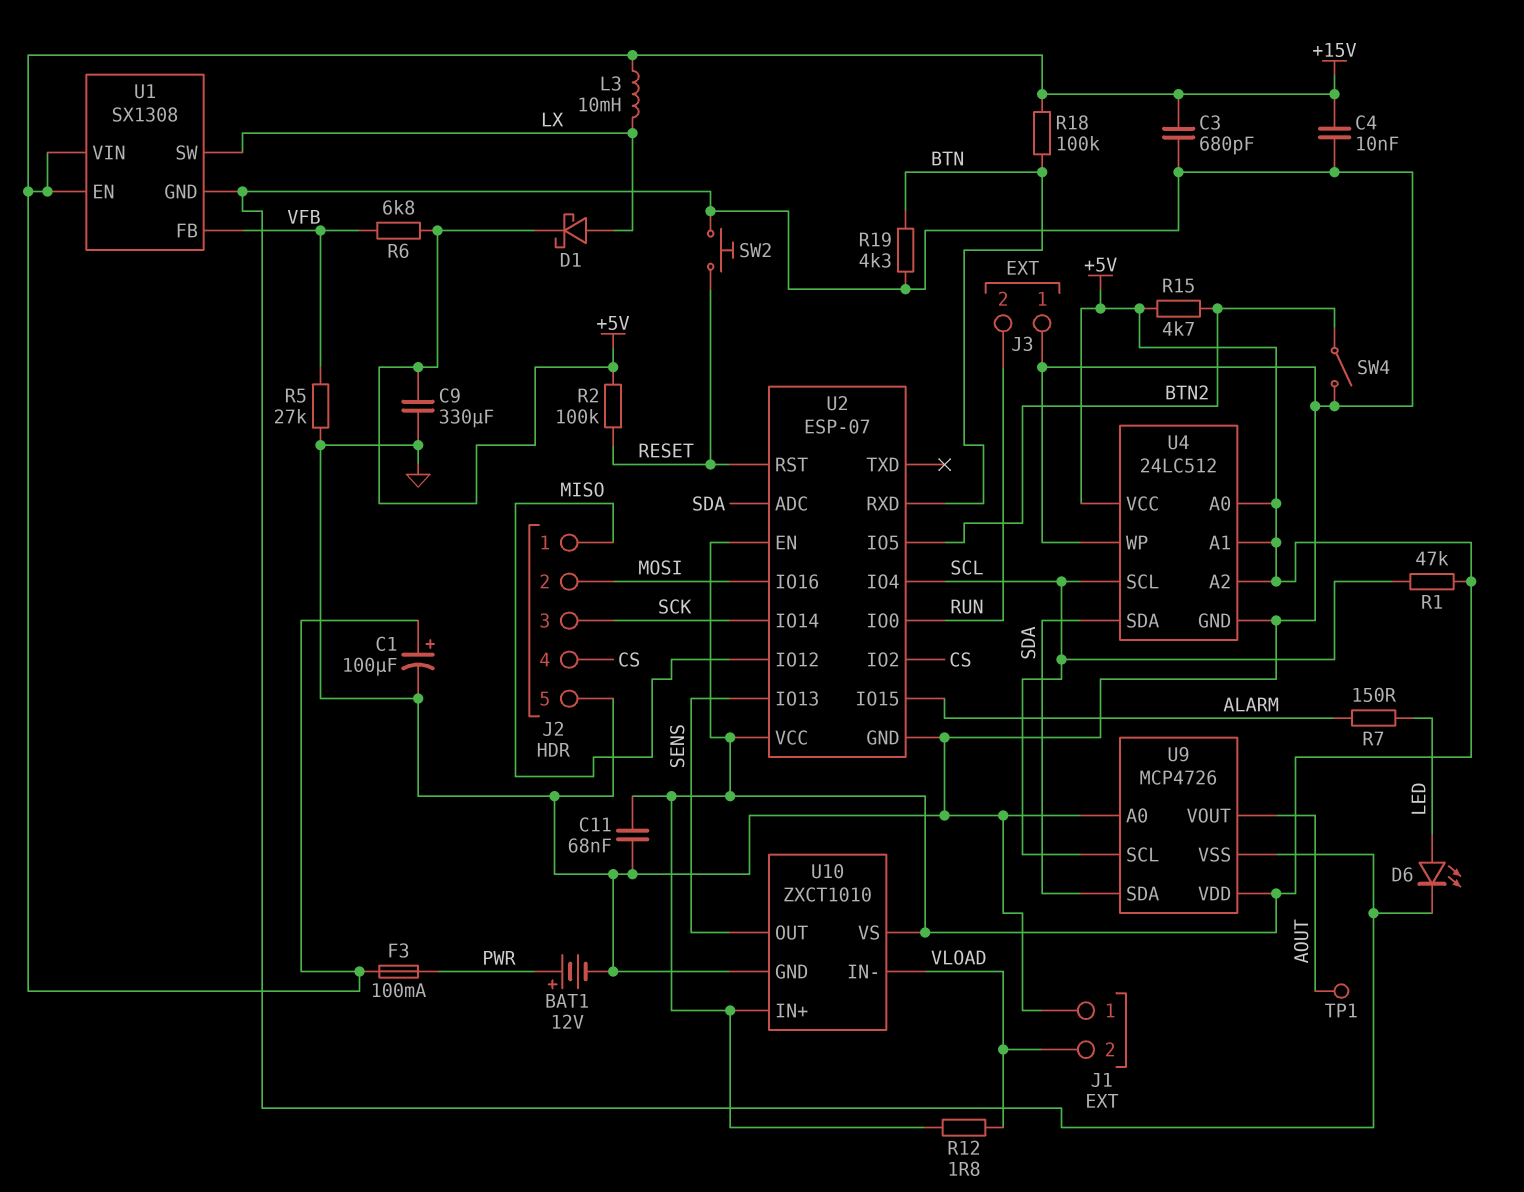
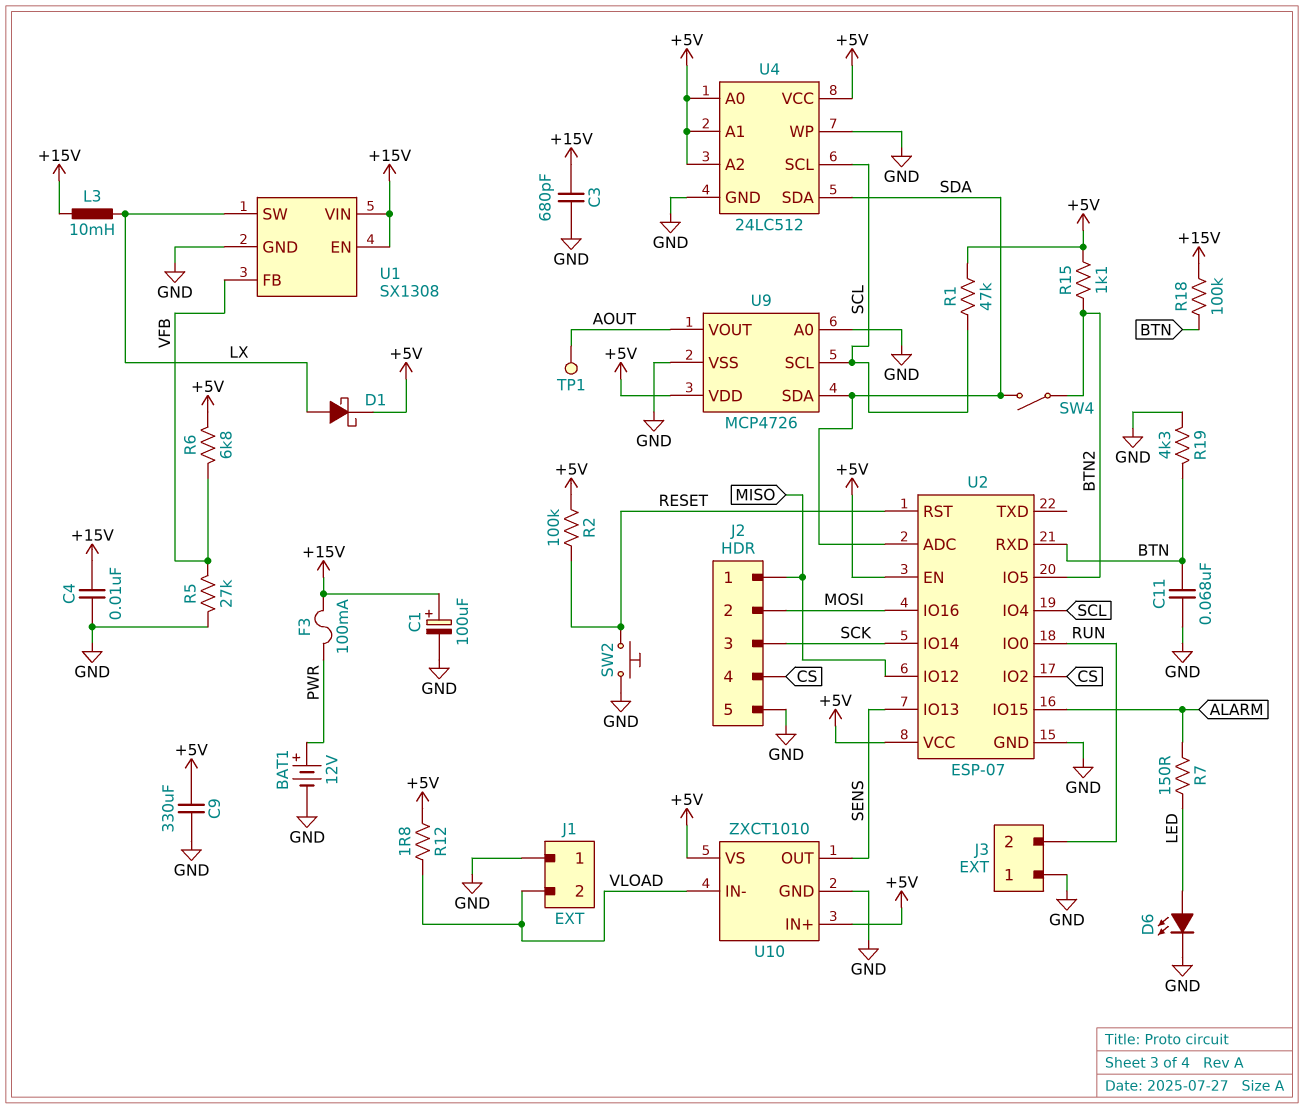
C11: 68nF (+5V, GND) -> 68nF (BTN, GND)
R15: 4.7k (+5V, BTN2) -> 1.1k (+5V, BTN2)
SW4: switch (BTN2, GND) -> switch (BTN2, SDA)

